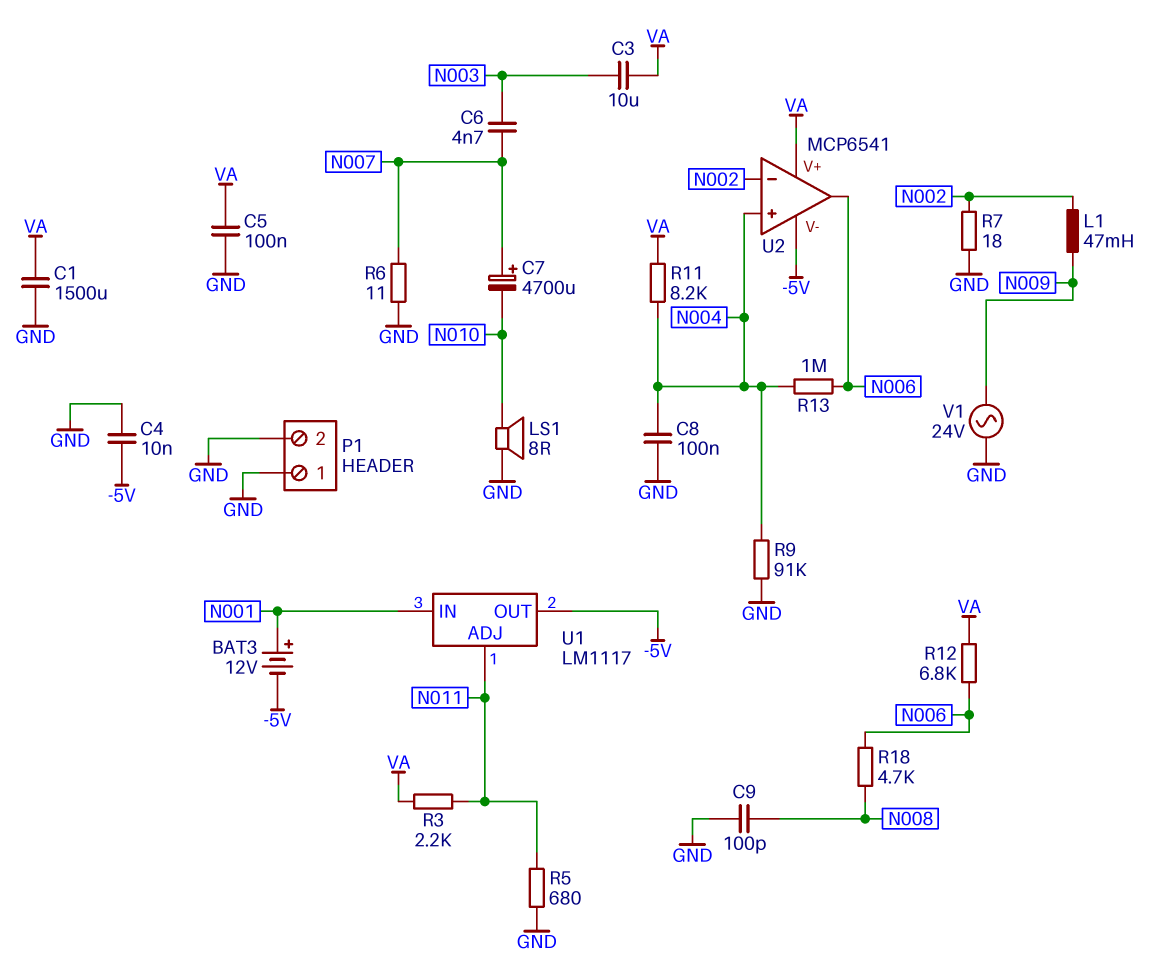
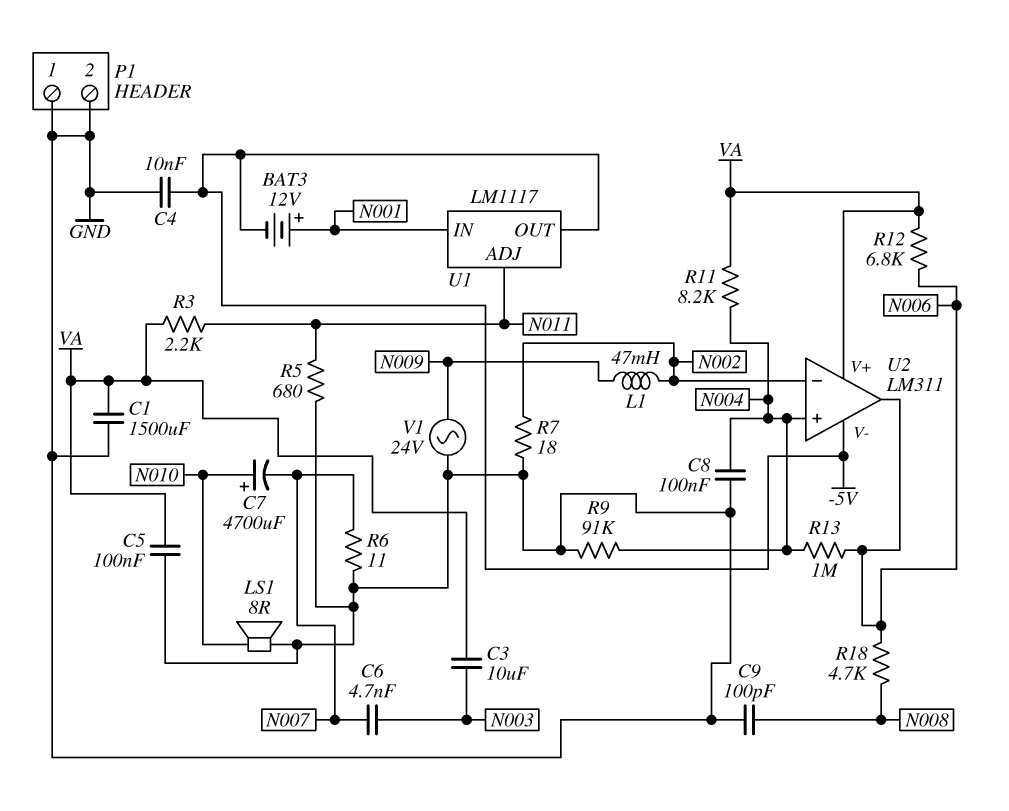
C7: 4700uF (plus N007, minus N010) -> 4700uF (plus N010, minus N007)
U2: MCP6541 -> LM311

